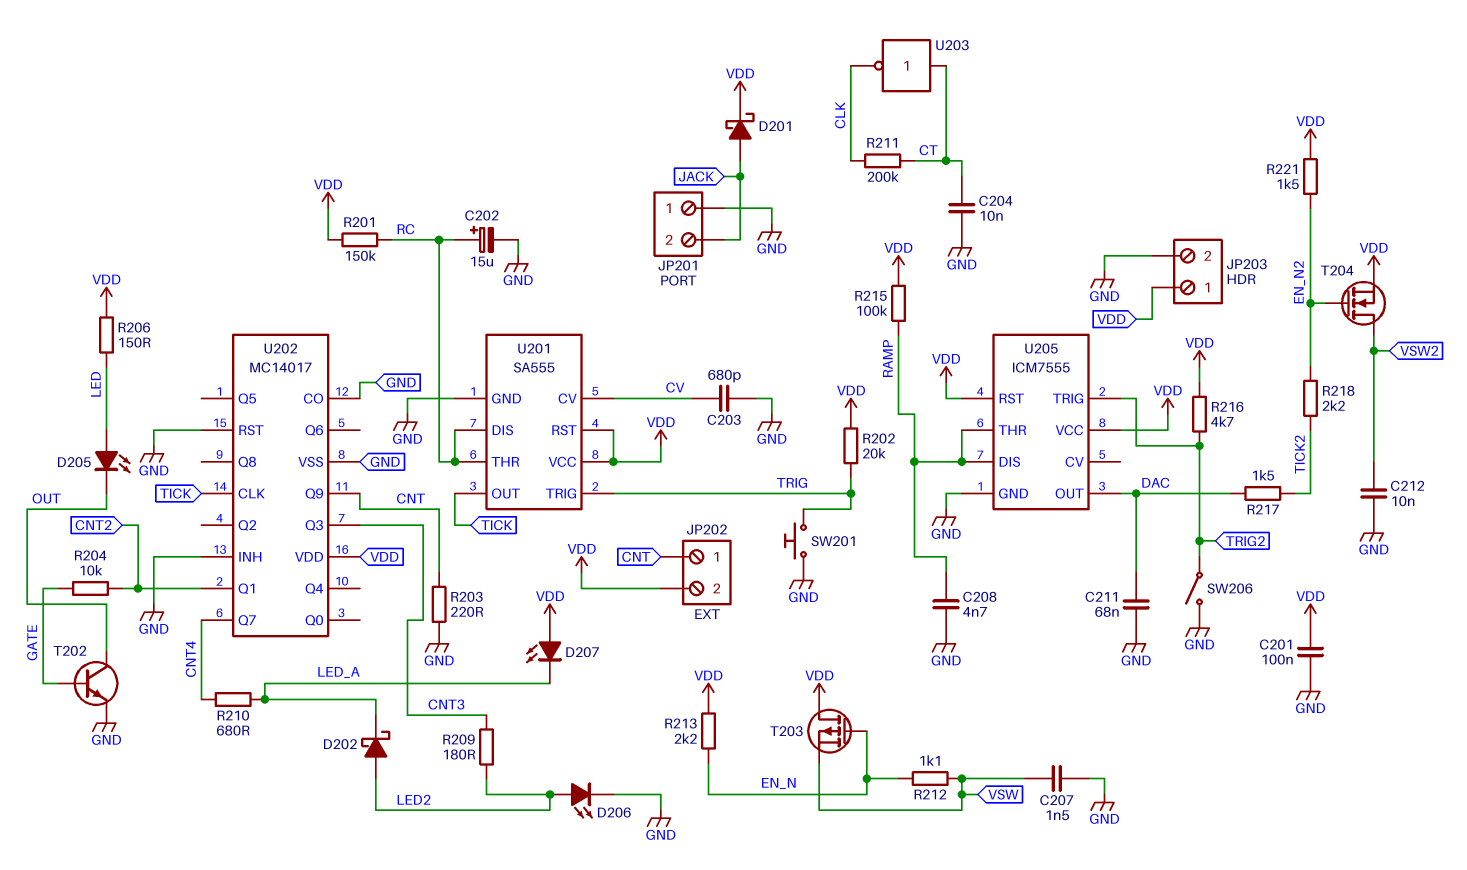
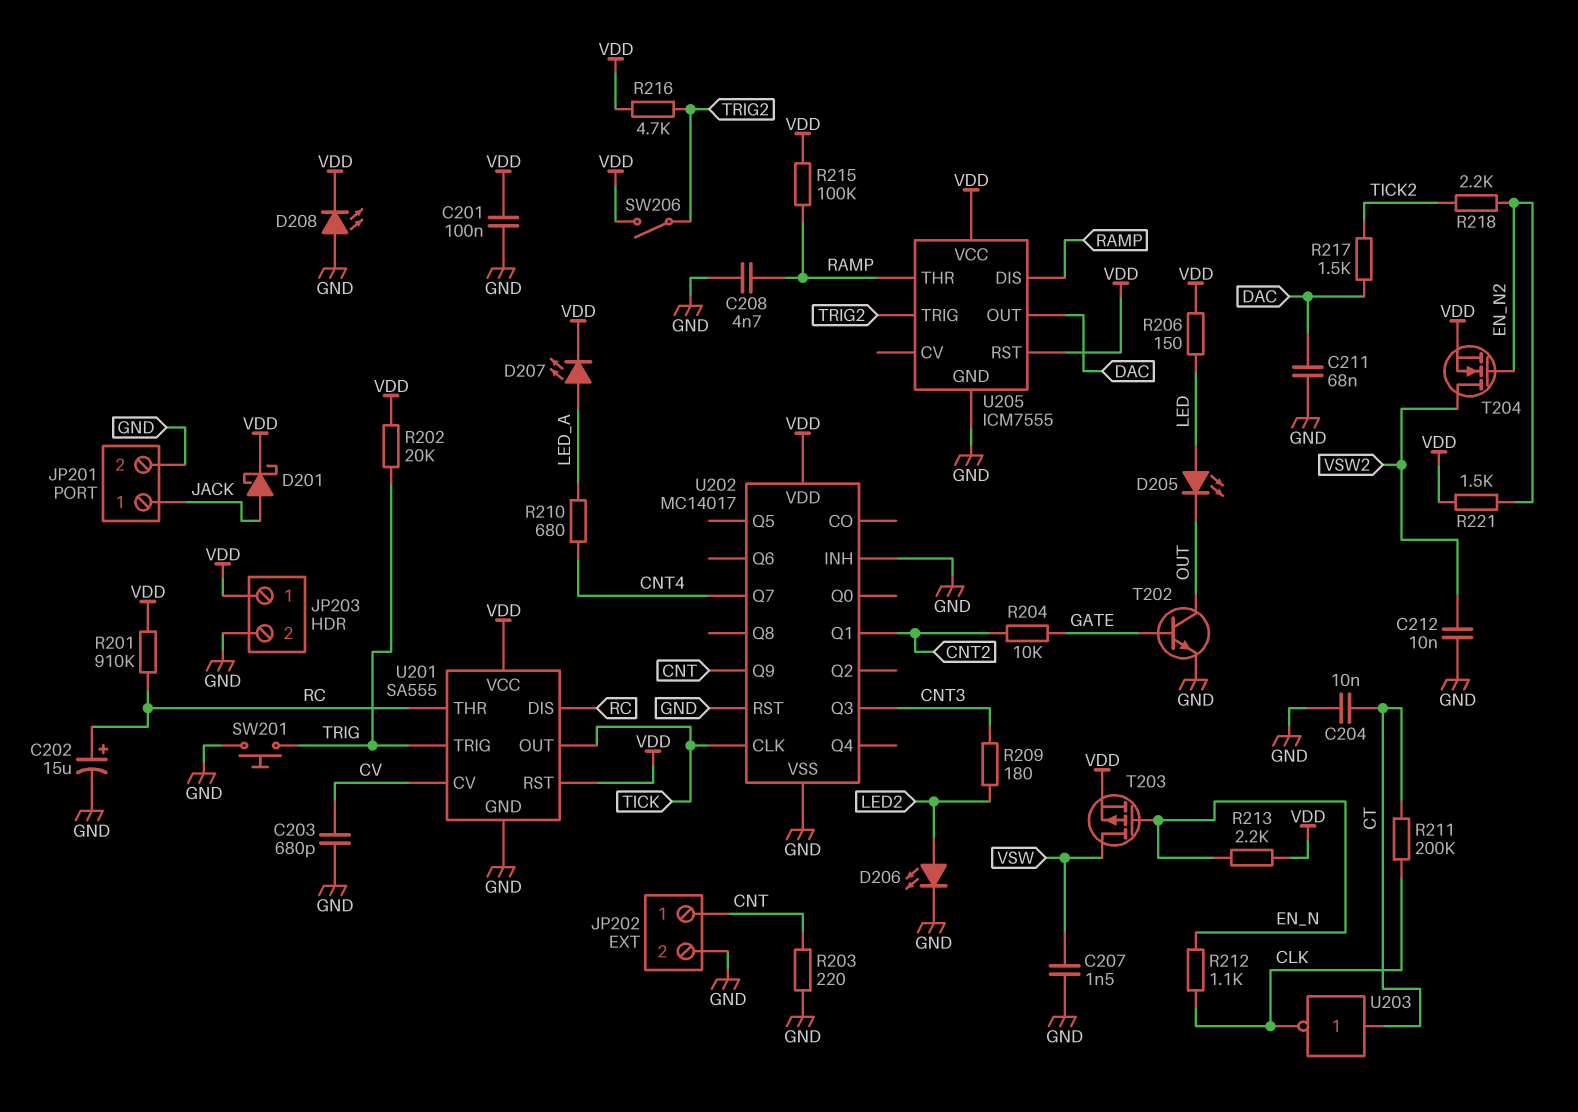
D202: schottky (A LED2, K LED_A) -> none
D207: LED (A VDD, K LED_A) -> LED (A LED_A, K VDD)
D208: none -> LED (A GND, K VDD)
JP201 pin 1: GND -> JACK
JP201 pin 2: JACK -> GND
JP202 pin 2: VDD -> GND
R201: 150k (RC, VDD) -> 910k (RC, VDD)
R212: 1.1k (EN_N, VSW) -> 1.1k (CLK, EN_N)
SW206: switch (GND, TRIG2) -> switch (TRIG2, VDD)
T203: PMOS (G EN_N, D VDD, S VSW) -> PMOS (G EN_N, D VSW, S VDD)
U202 pin CO: GND -> none

